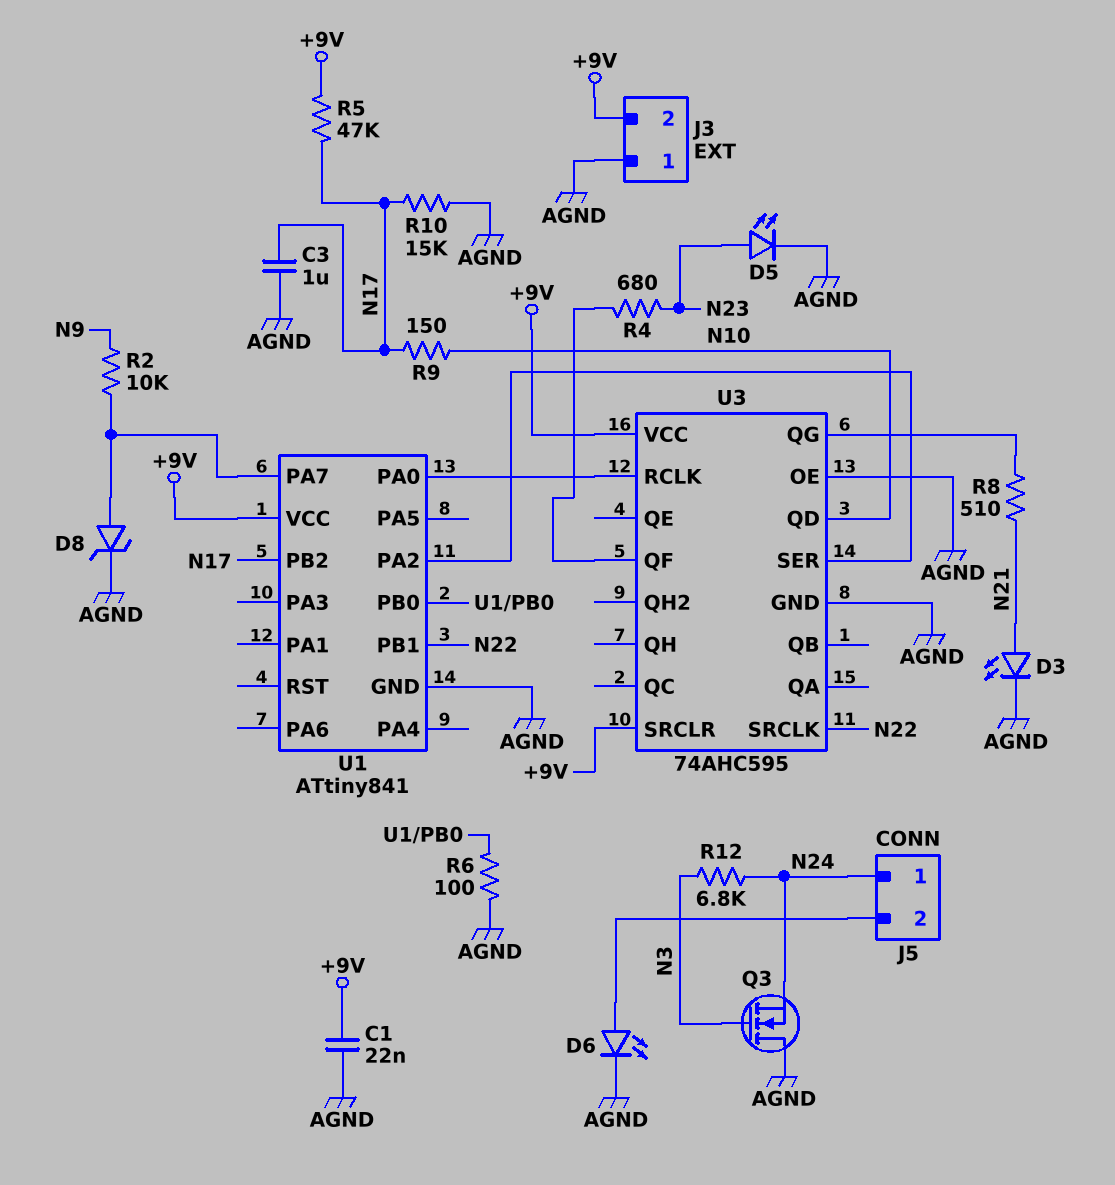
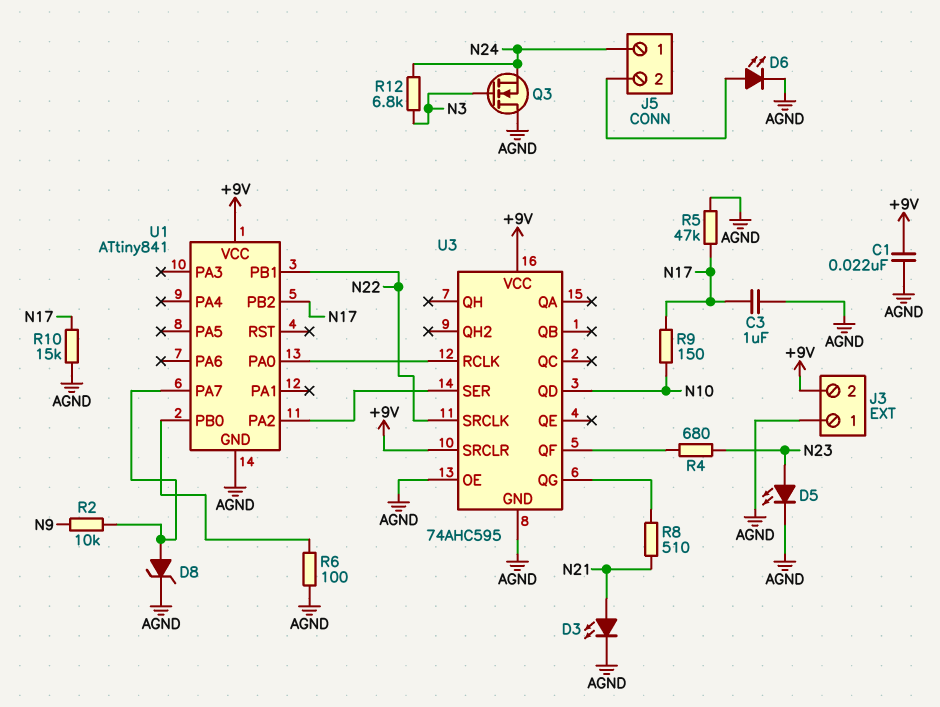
R5: 47k (+9V, N17) -> 47k (AGND, N17)

